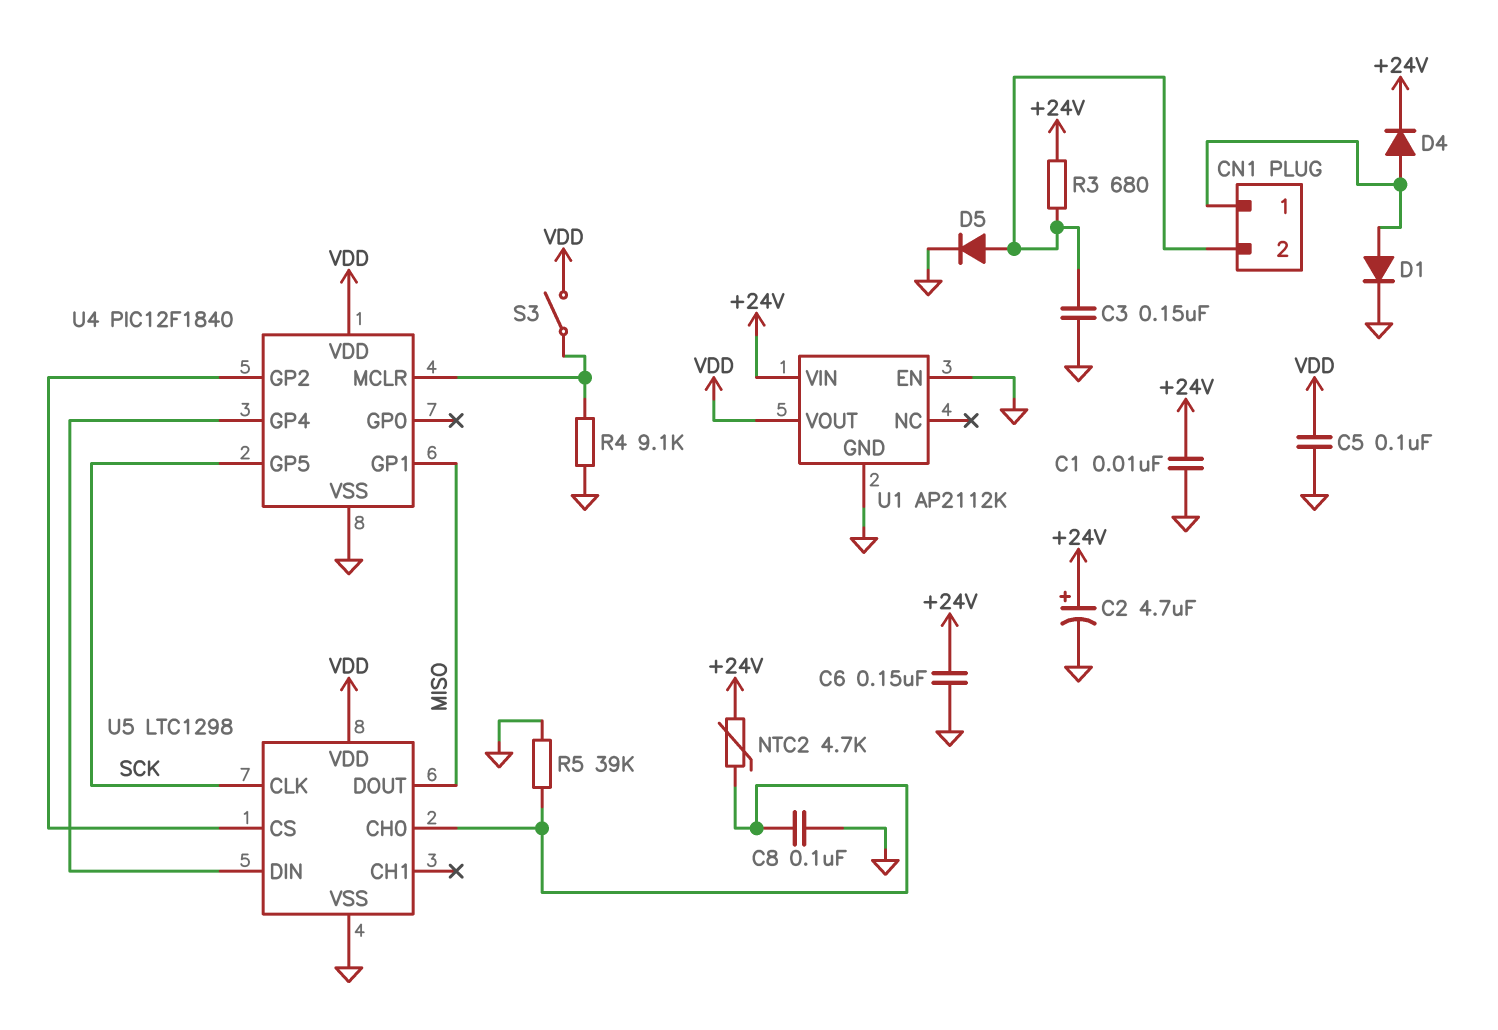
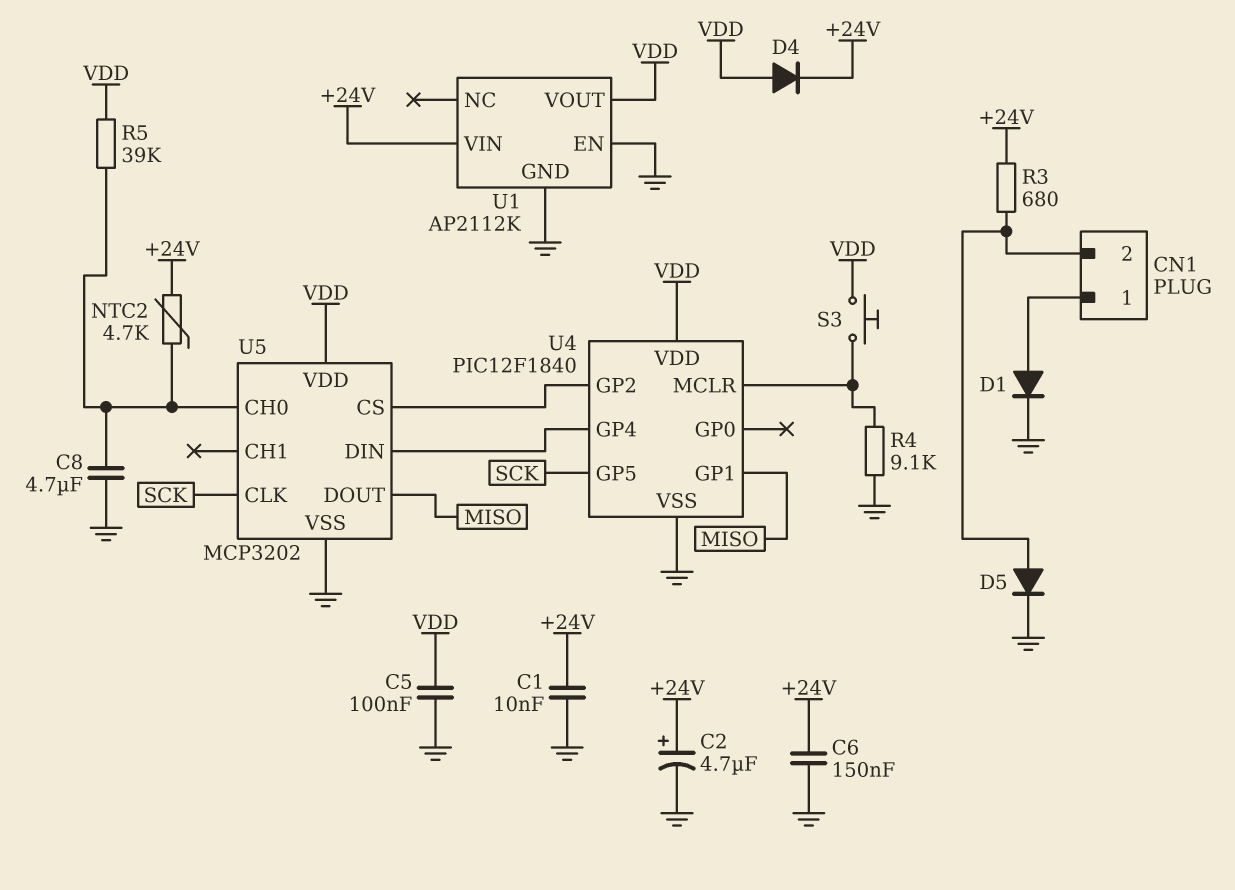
C3: 150nF (CN1/2, GND) -> none
C8: 100nF (GND, U5/CH0) -> 4.7uF (GND, U5/CH0)
D4: diode (A CN1/1, K +24V) -> diode (A VDD, K +24V)
R5: 39k (GND, U5/CH0) -> 39k (U5/CH0, VDD)
S3: switch (U4/MCLR, VDD) -> button (U4/MCLR, VDD)
U5: LTC1298 -> MCP3202

